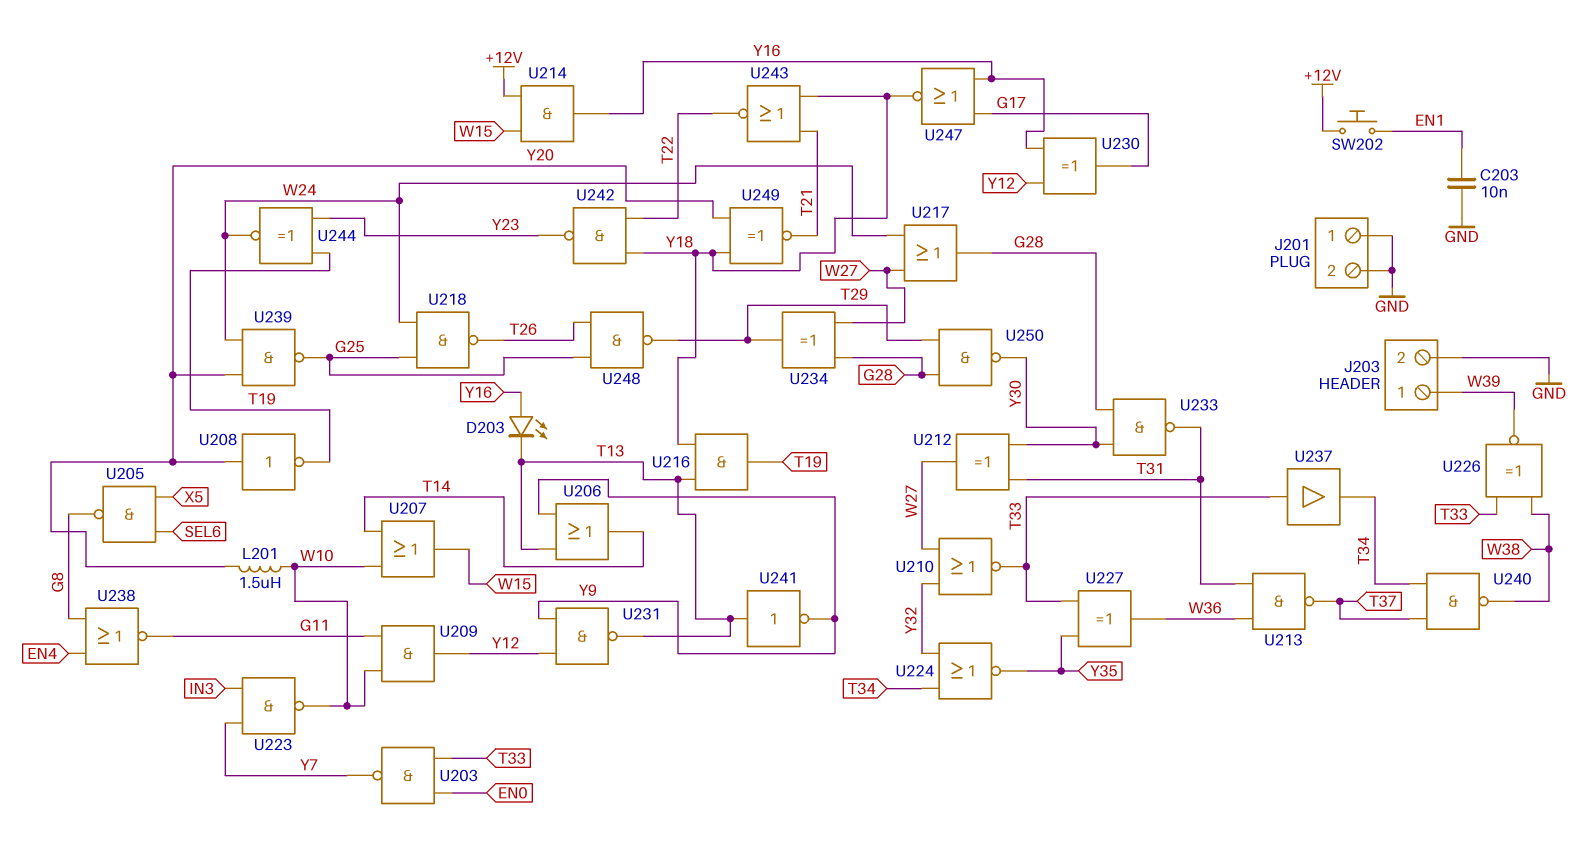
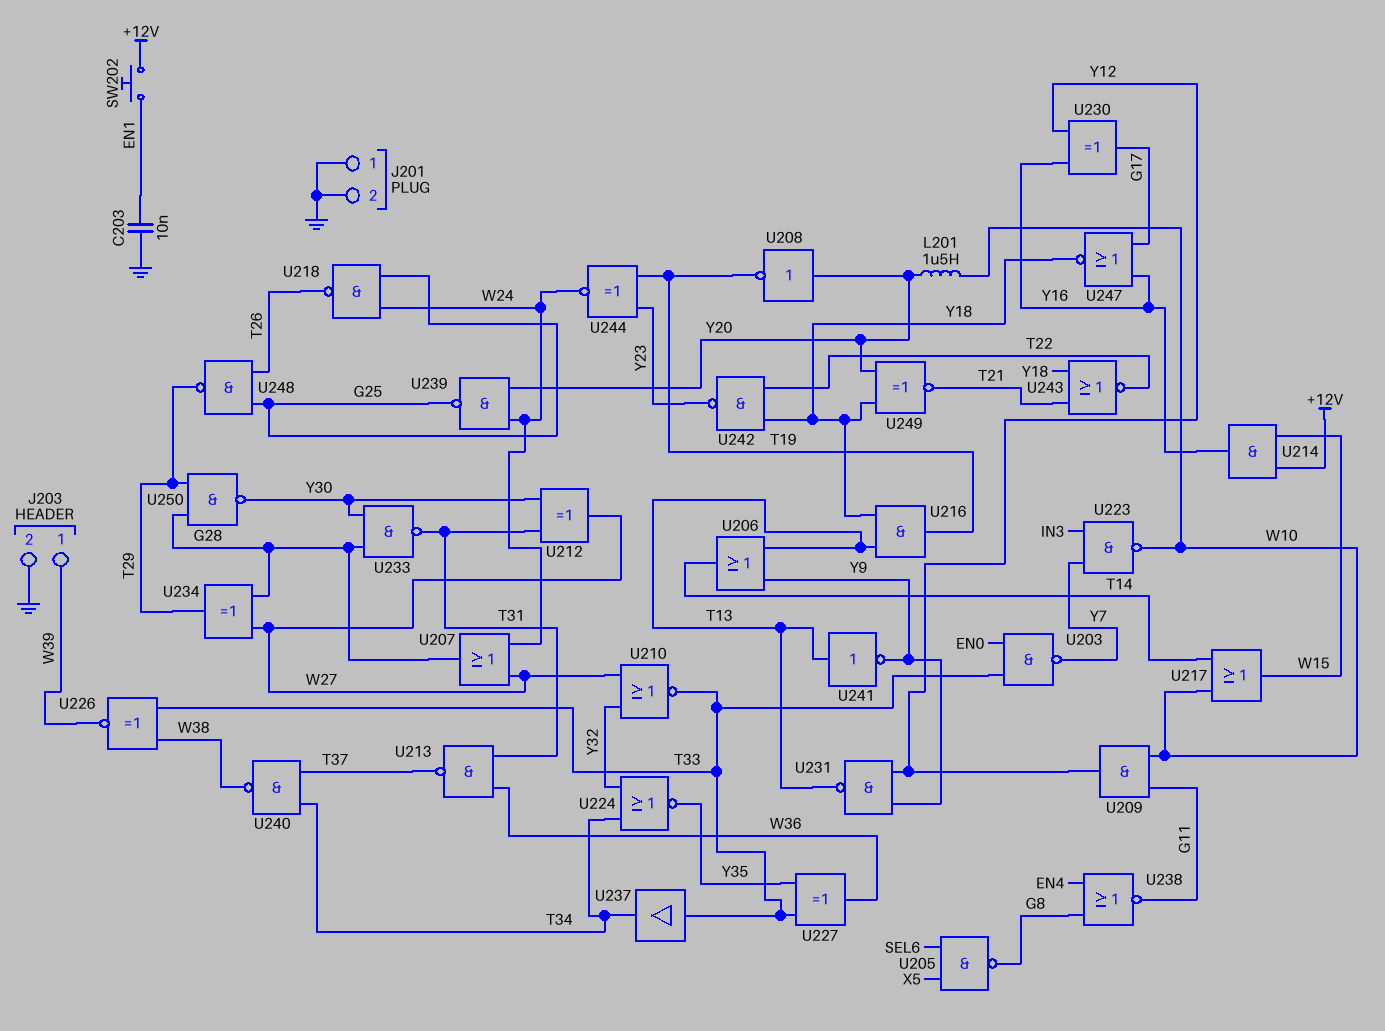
D203: LED (A Y16, K T13) -> none
U207: OR (in T14, in W10, out W15) -> OR (in W24, in W27, out G28)
U217: OR (in W24, in W27, out G28) -> OR (in T14, in W10, out W15)

